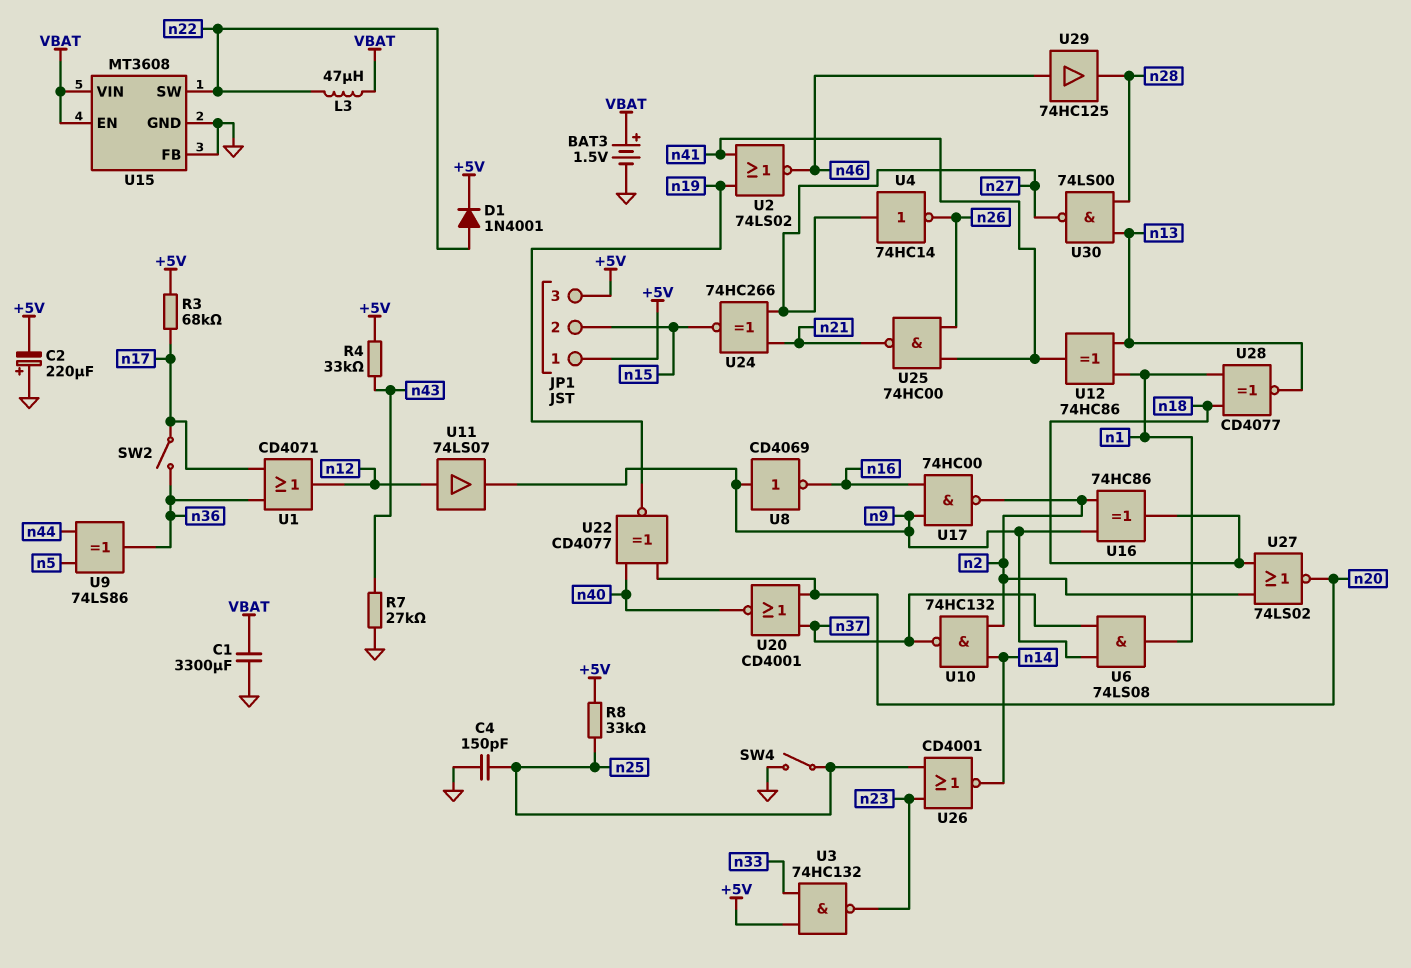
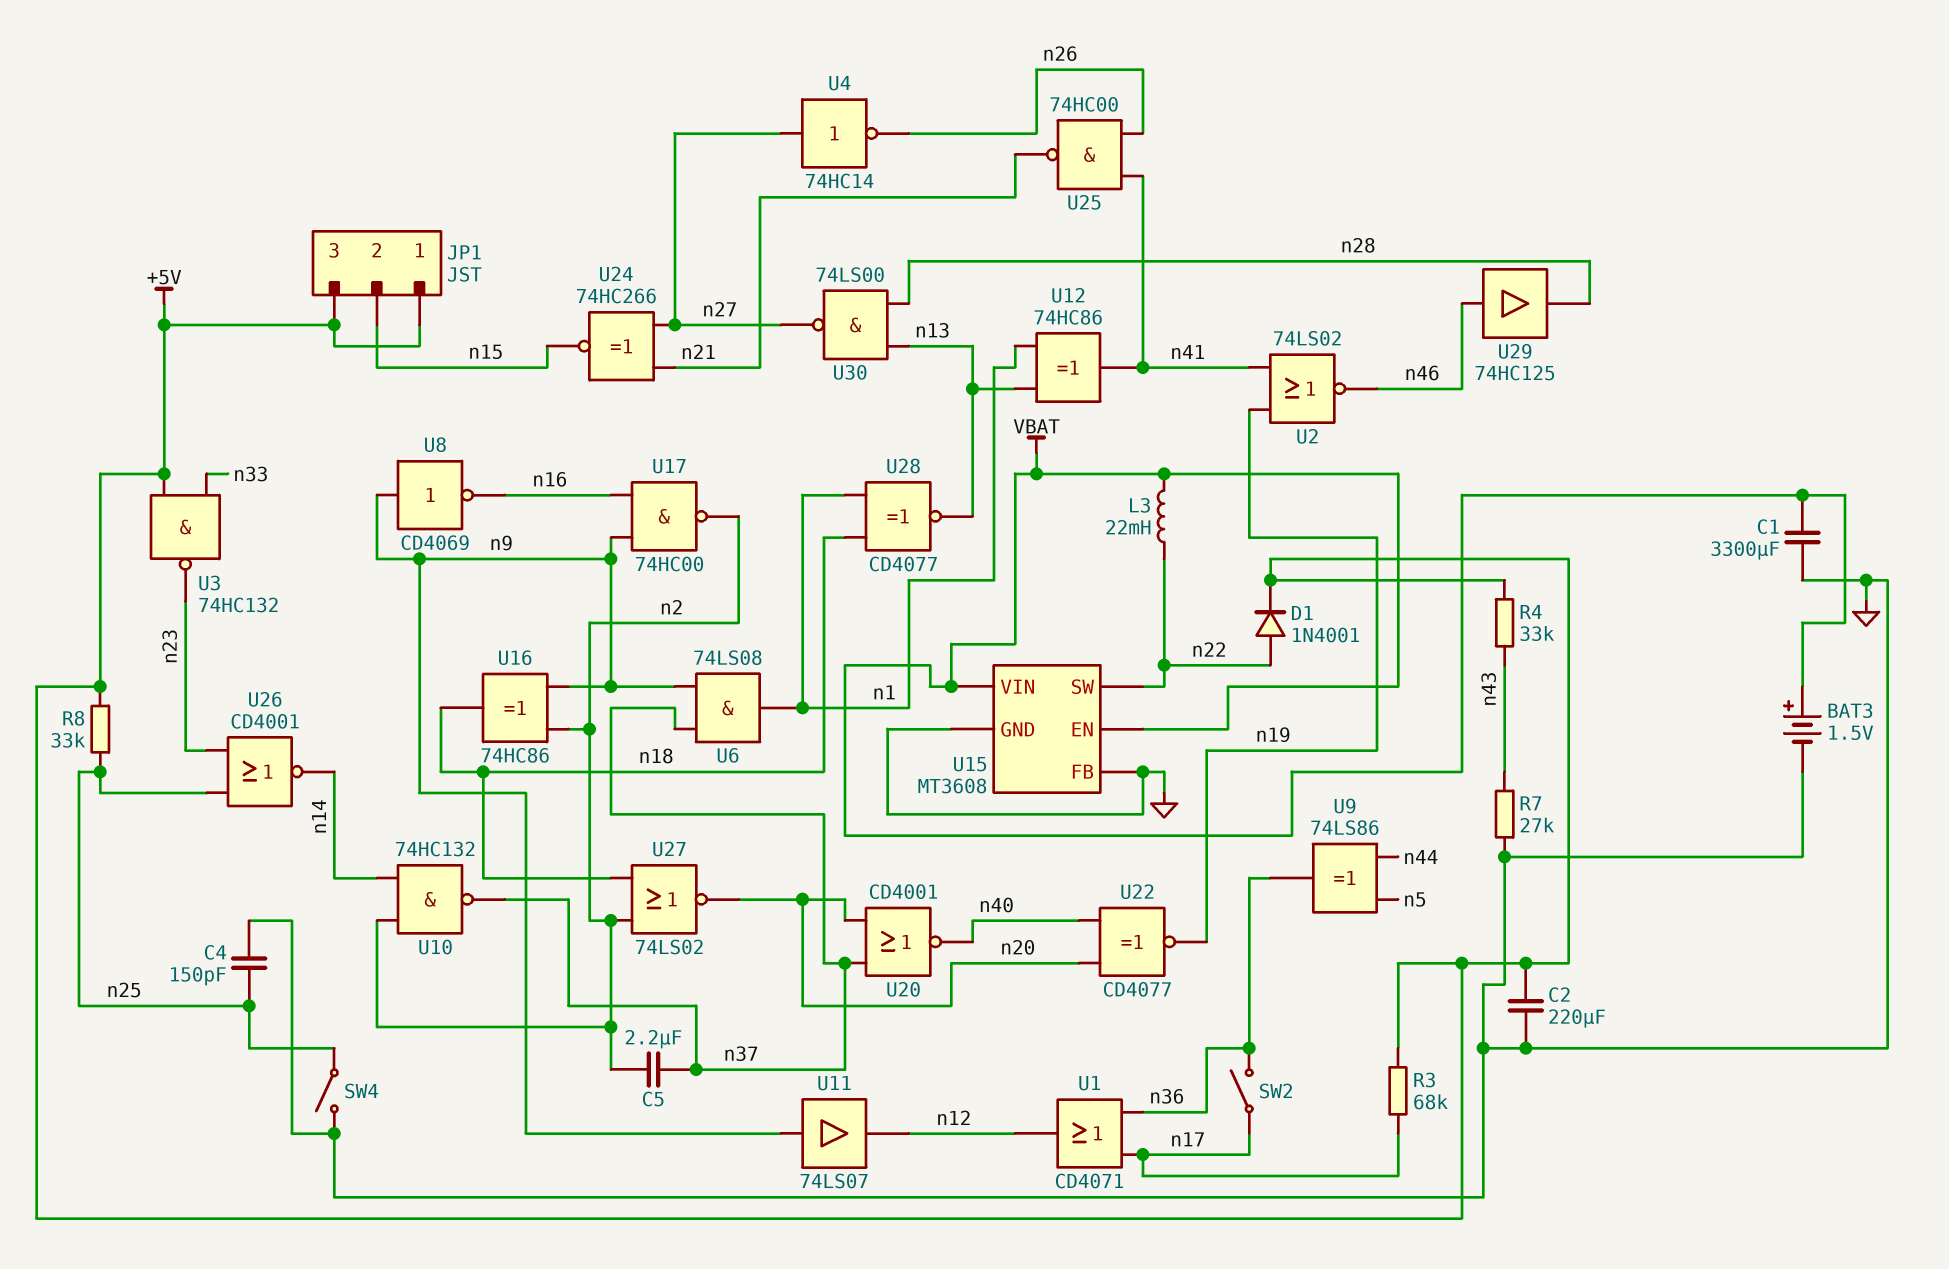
C2: 220uF (plus GND, minus +5V) -> 220uF (+5V, GND)
C5: none -> 2.2uF (n2, n37)
L3: 47uH (VBAT, n22) -> 22mH (VBAT, n22)
U11: buffer 74LS07 (in n12, out n9) -> buffer 74LS07 (in n9, out n12)

